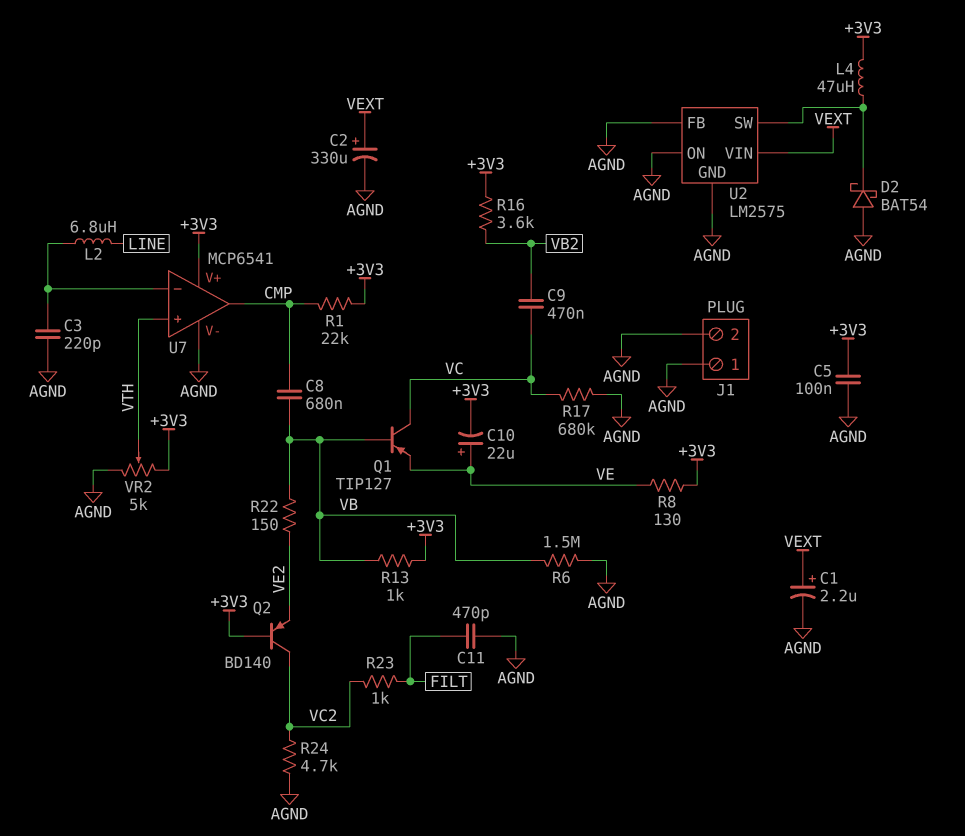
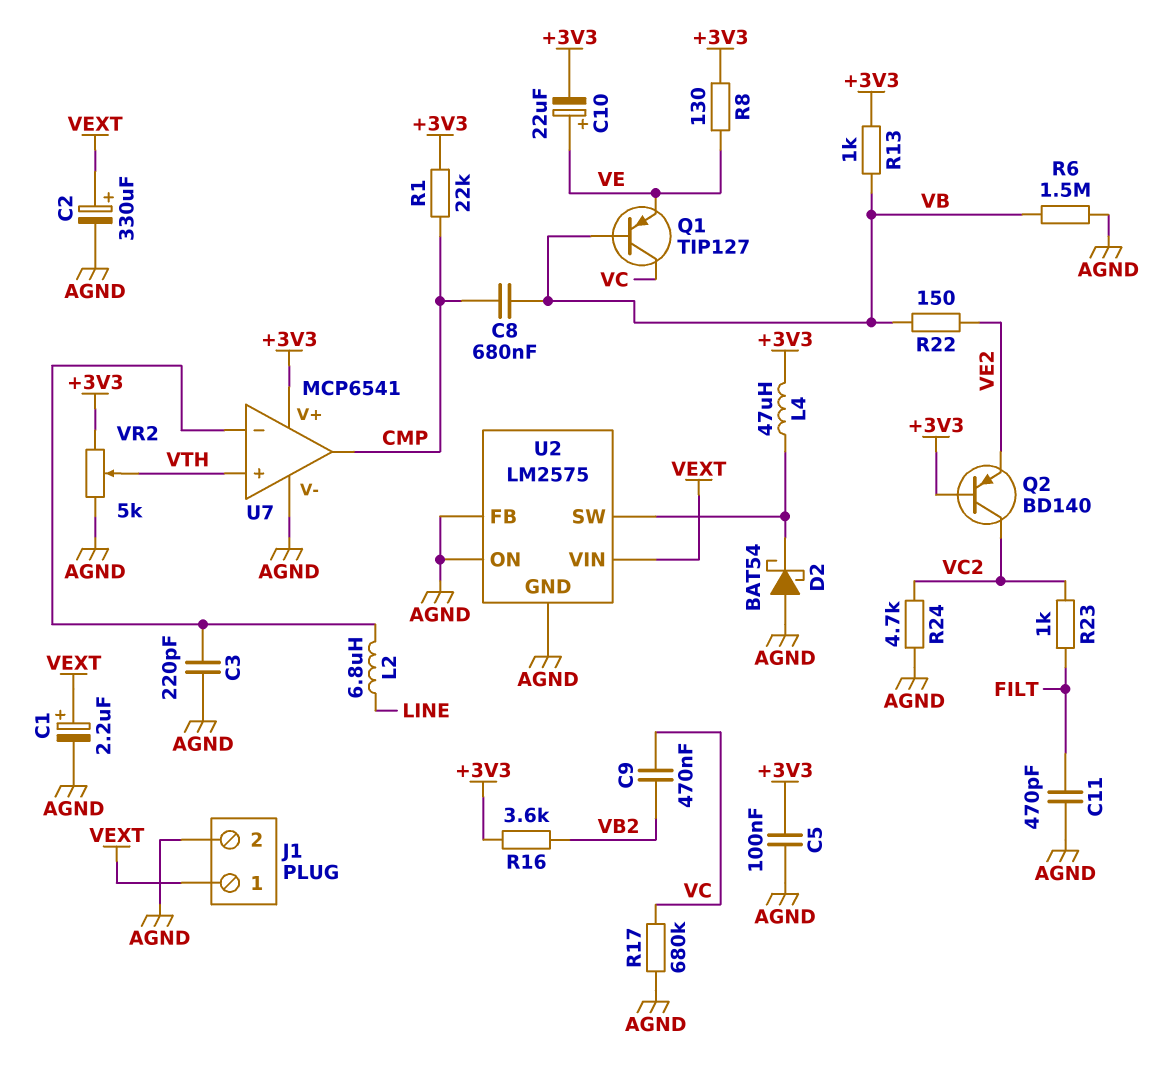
J1 pin 1: AGND -> VEXT

